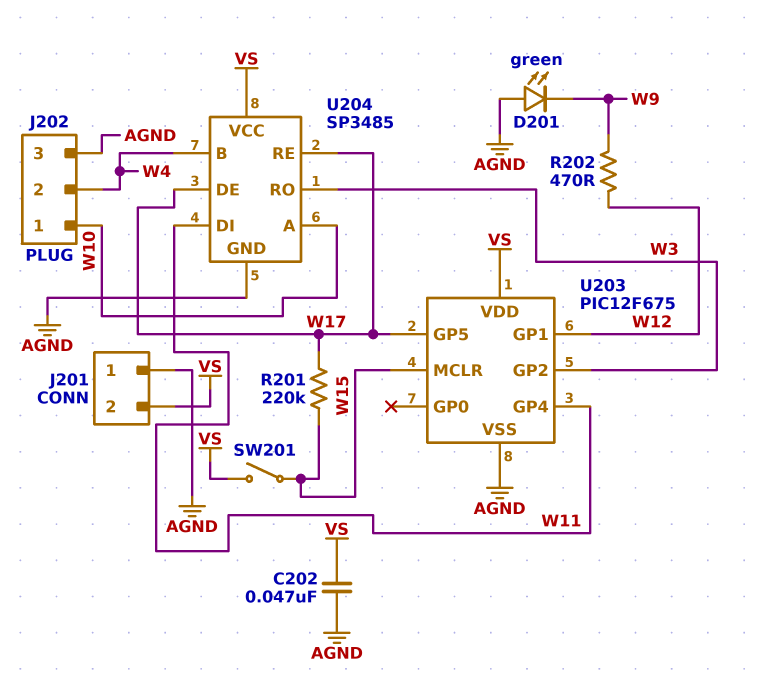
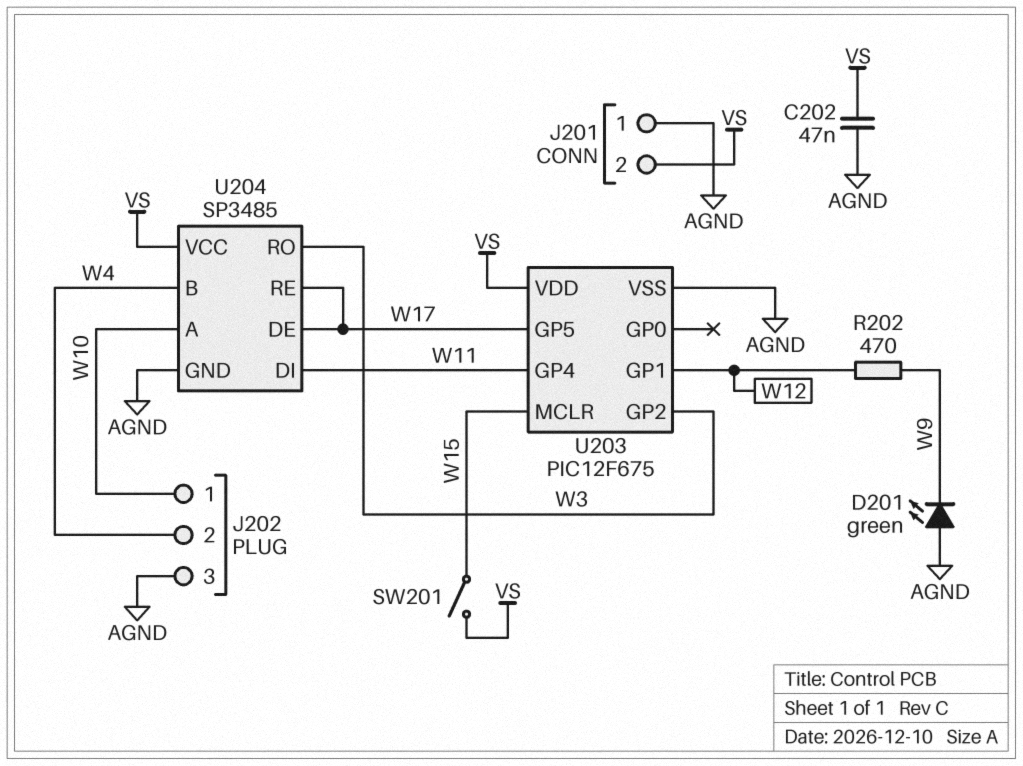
R201: 220k (W15, W17) -> none

